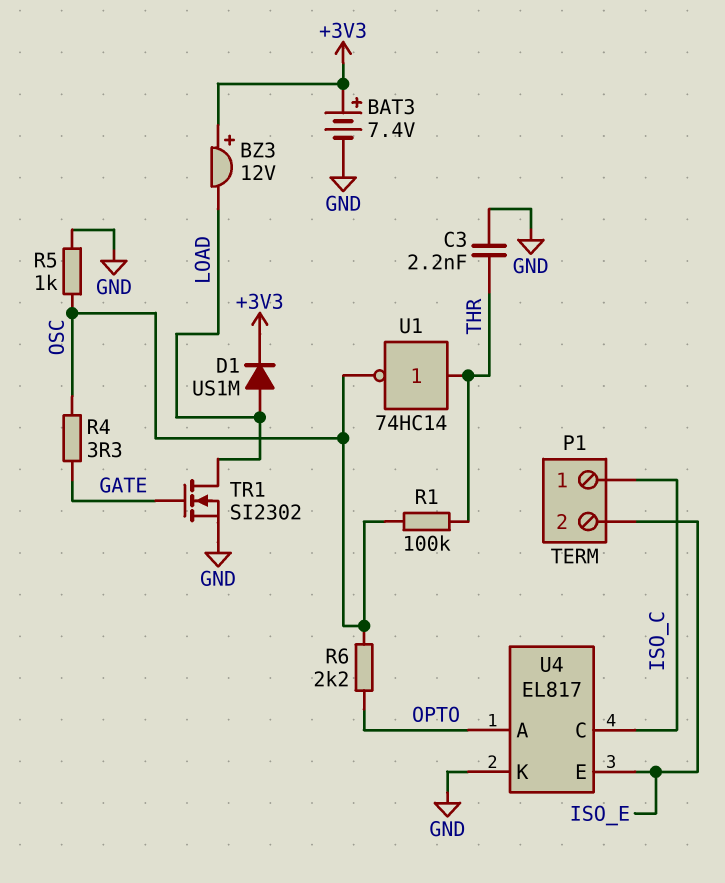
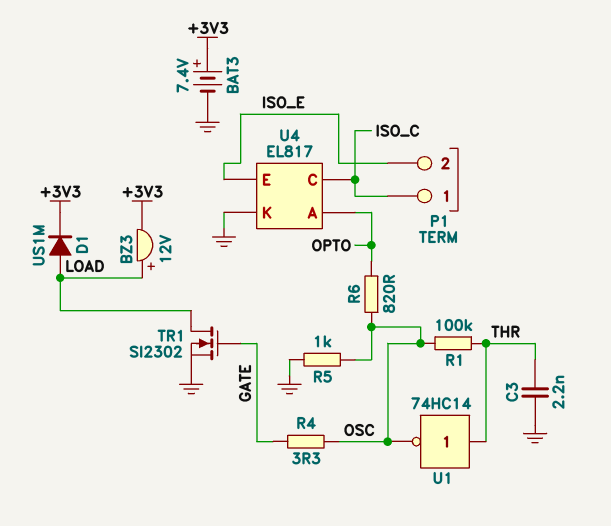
BZ3: buzzer 12V (plus +3V3, minus LOAD) -> buzzer 12V (plus LOAD, minus +3V3)
R6: 2.2k (OPTO, OSC) -> 820 (OPTO, OSC)

